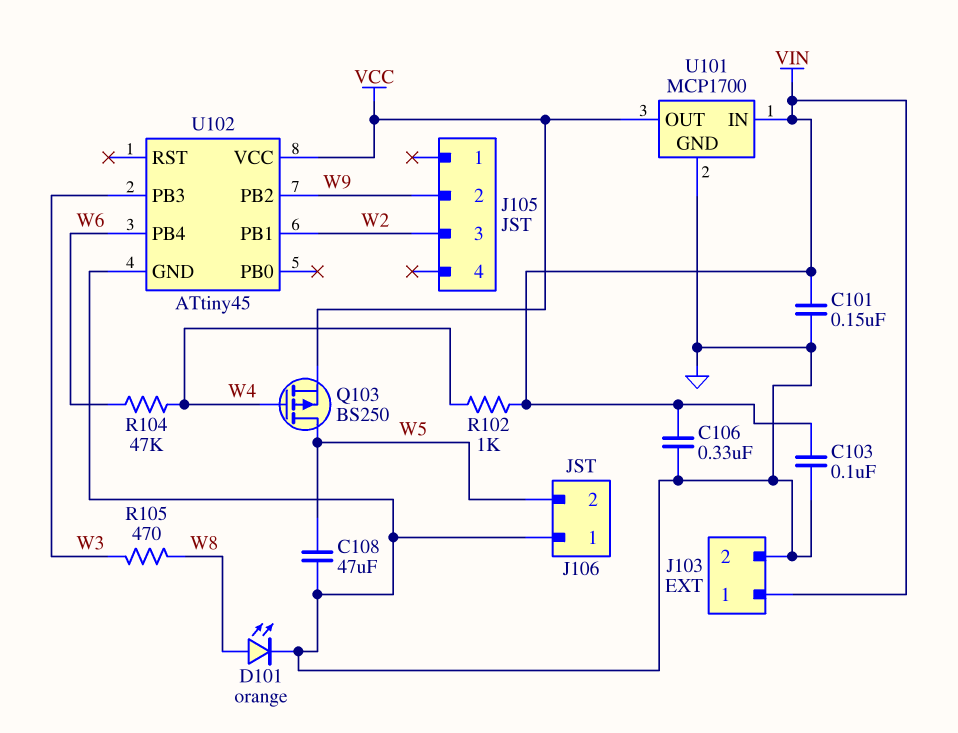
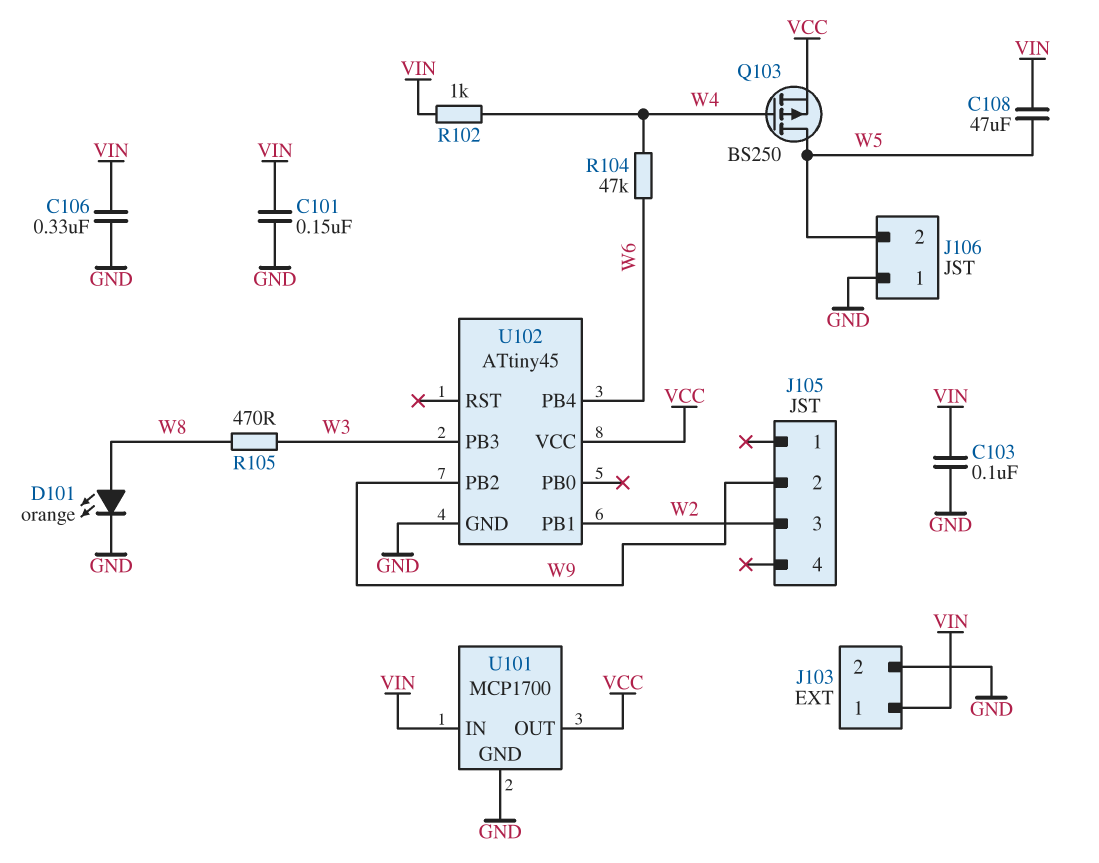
C108: 47uF (GND, W5) -> 47uF (VIN, W5)

